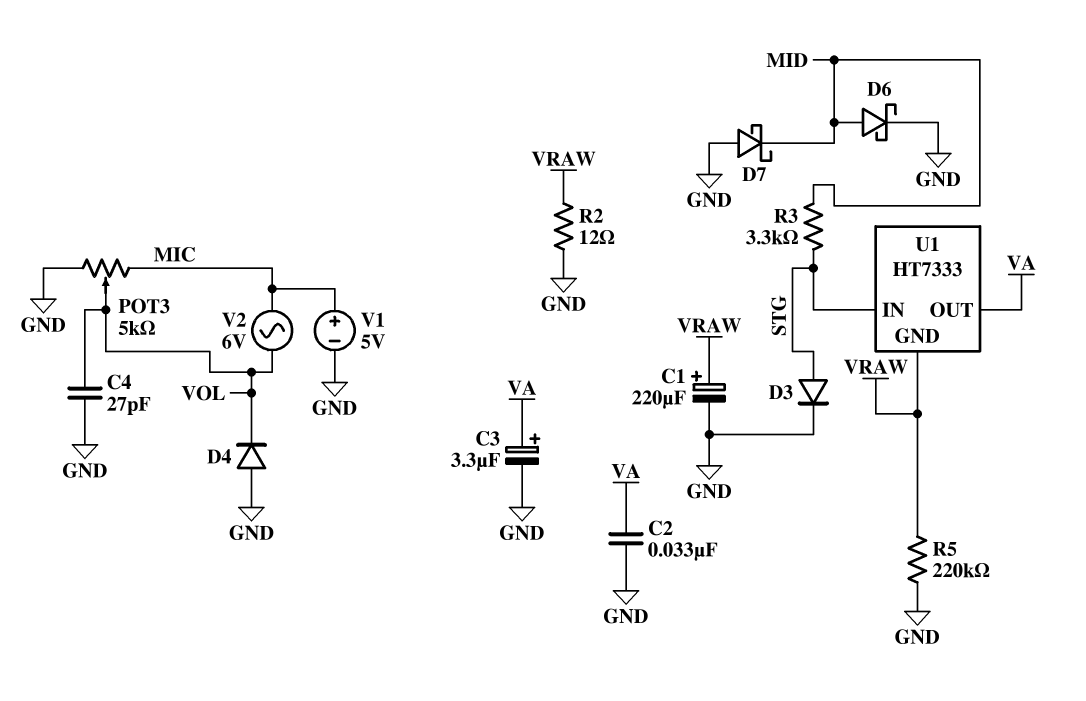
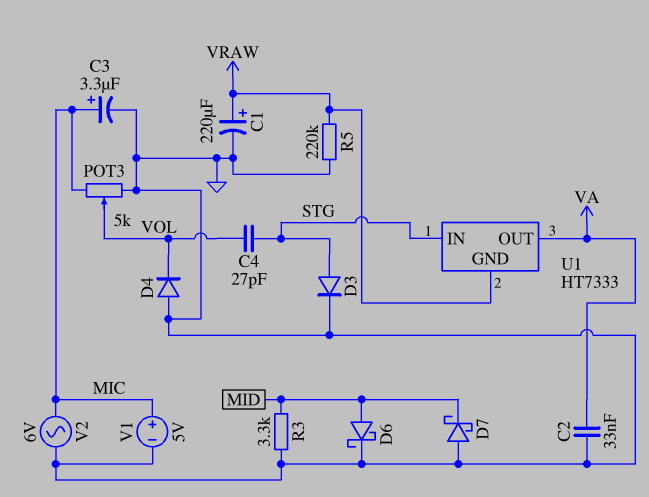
C3: 3.3uF (plus VA, minus GND) -> 3.3uF (plus MIC, minus GND)
C4: 27pF (GND, VOL) -> 27pF (STG, VOL)
R2: 12 (GND, VRAW) -> none
R3: 3.3k (MID, STG) -> 3.3k (GND, MID)
V2: AC 6V (MIC, VOL) -> AC 6V (GND, MIC)

